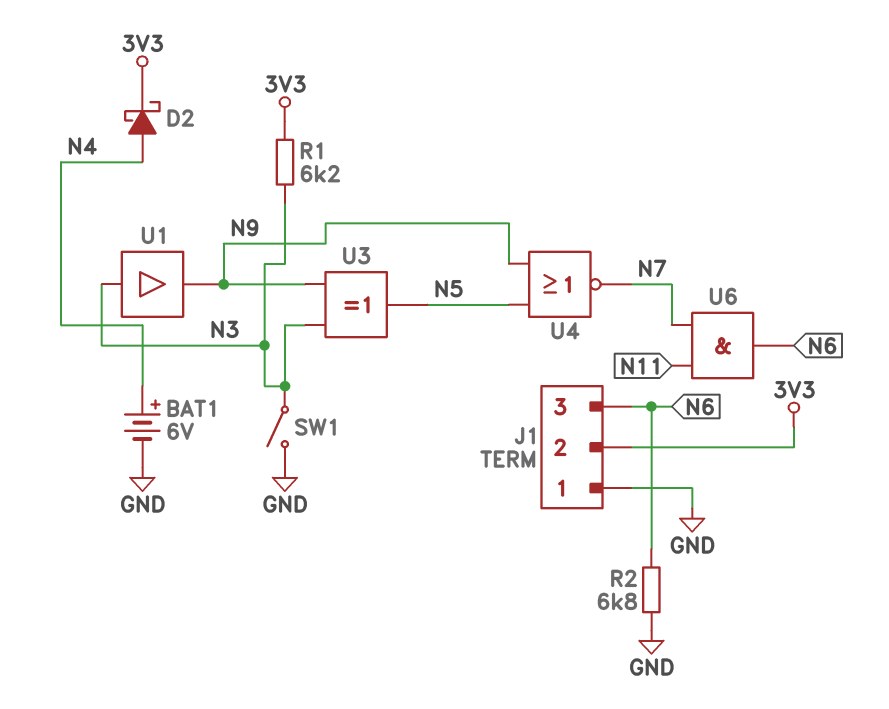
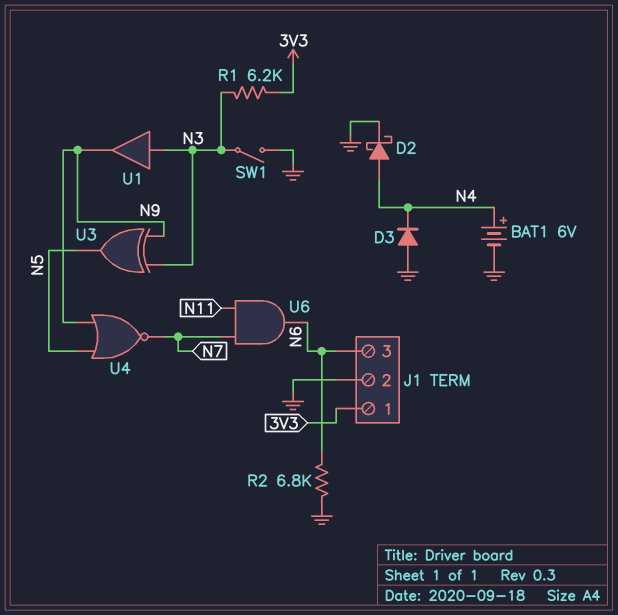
D2: schottky (A N4, K 3V3) -> schottky (A N4, K GND)
D3: none -> diode (A GND, K N4)
J1 pin 1: GND -> 3V3
J1 pin 2: 3V3 -> GND

